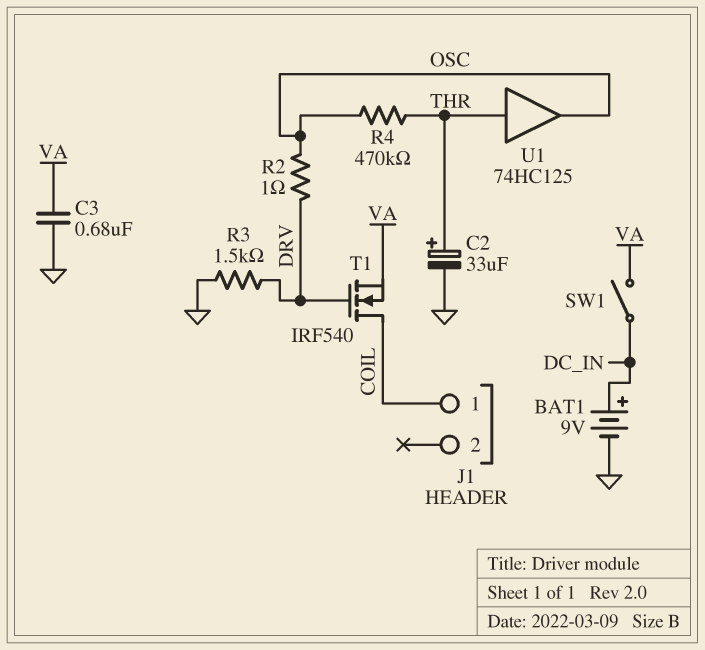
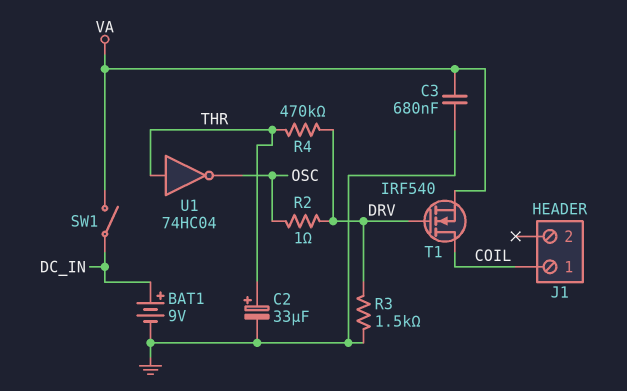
R4: 470k (OSC, THR) -> 470k (DRV, THR)
U1: buffer 74HC125 (in THR, out OSC) -> NOT 74HC04 (in THR, out OSC)

